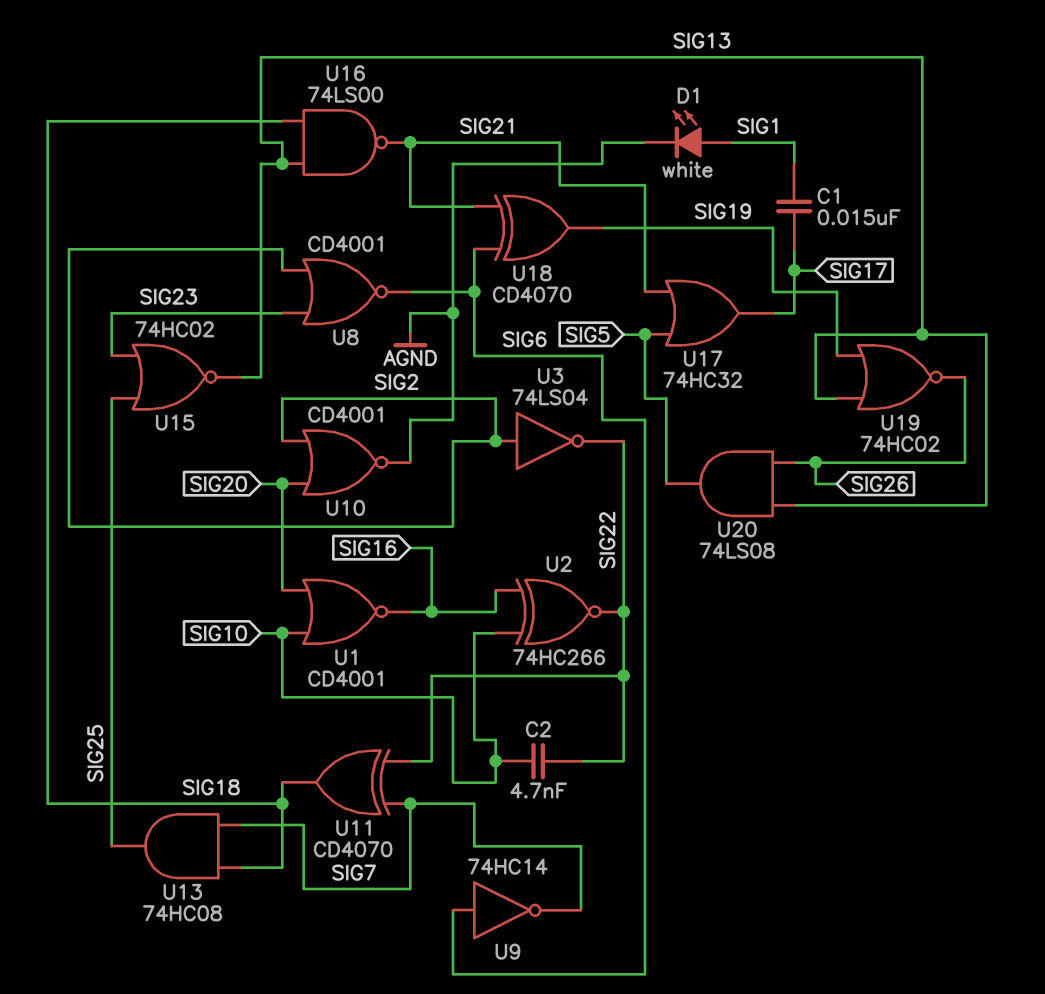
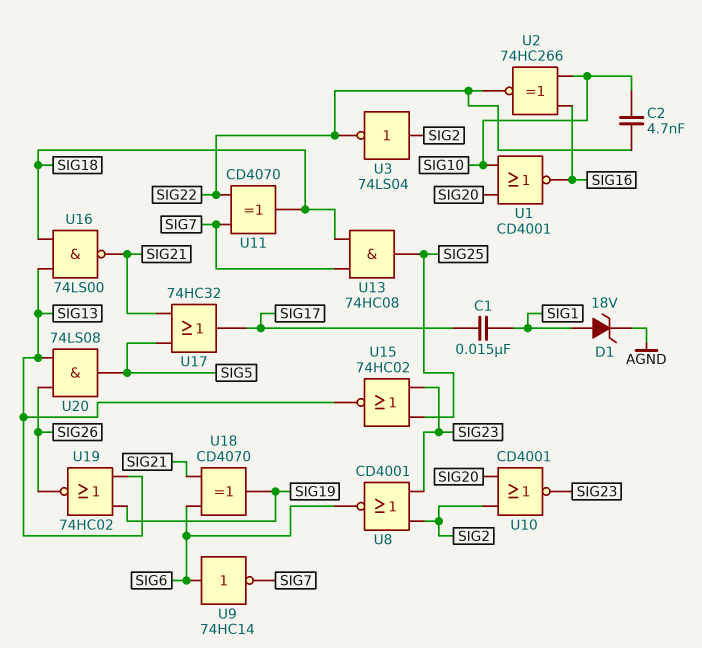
D1: LED white (A SIG1, K AGND) -> zener 18V (A SIG1, K AGND)
U10: NOR CD4001 (in SIG2, in SIG20, out AGND) -> NOR CD4001 (in SIG2, in SIG20, out SIG23)

